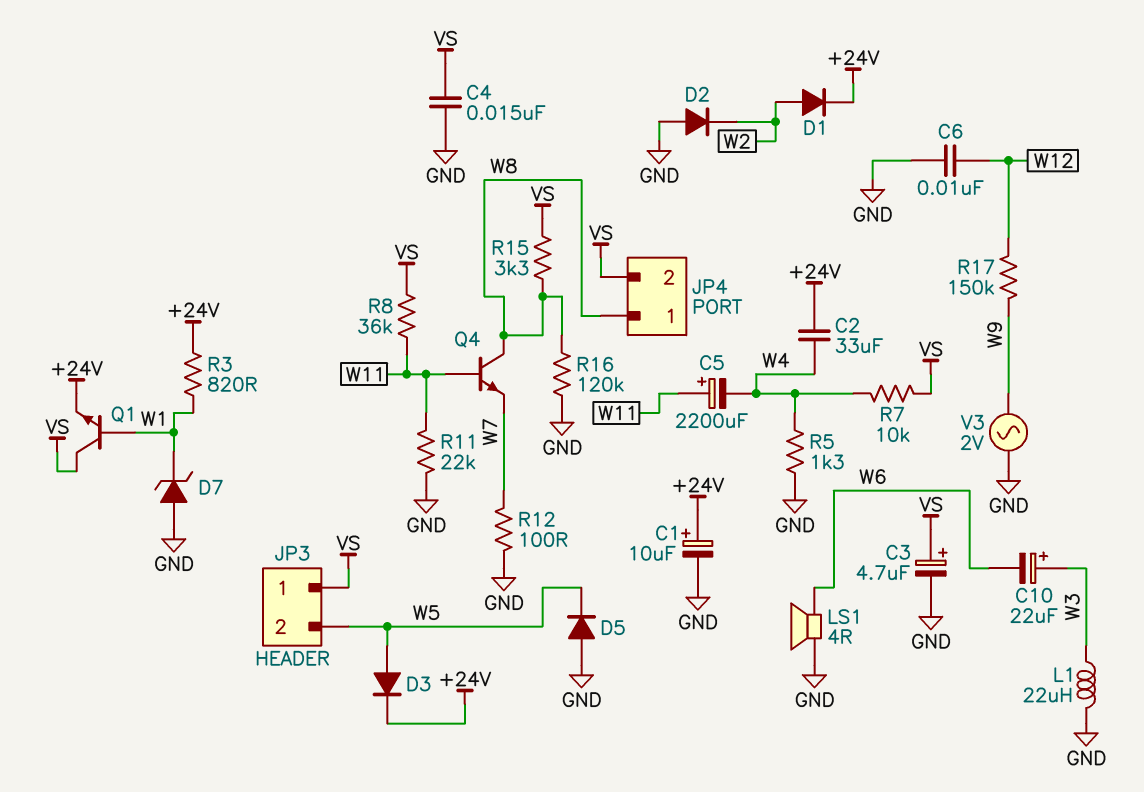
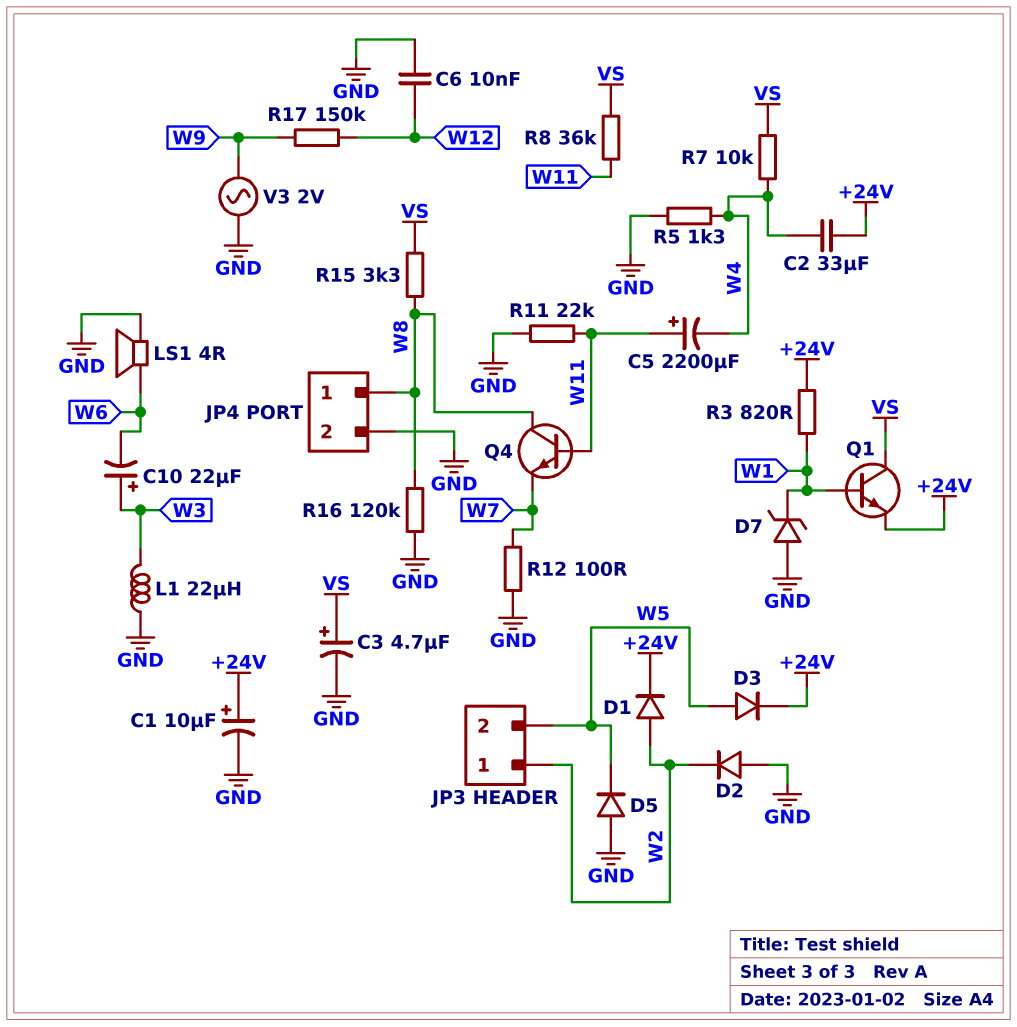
C4: 15nF (GND, VS) -> none
JP3 pin 1: VS -> W2
JP4 pin 2: VS -> GND

